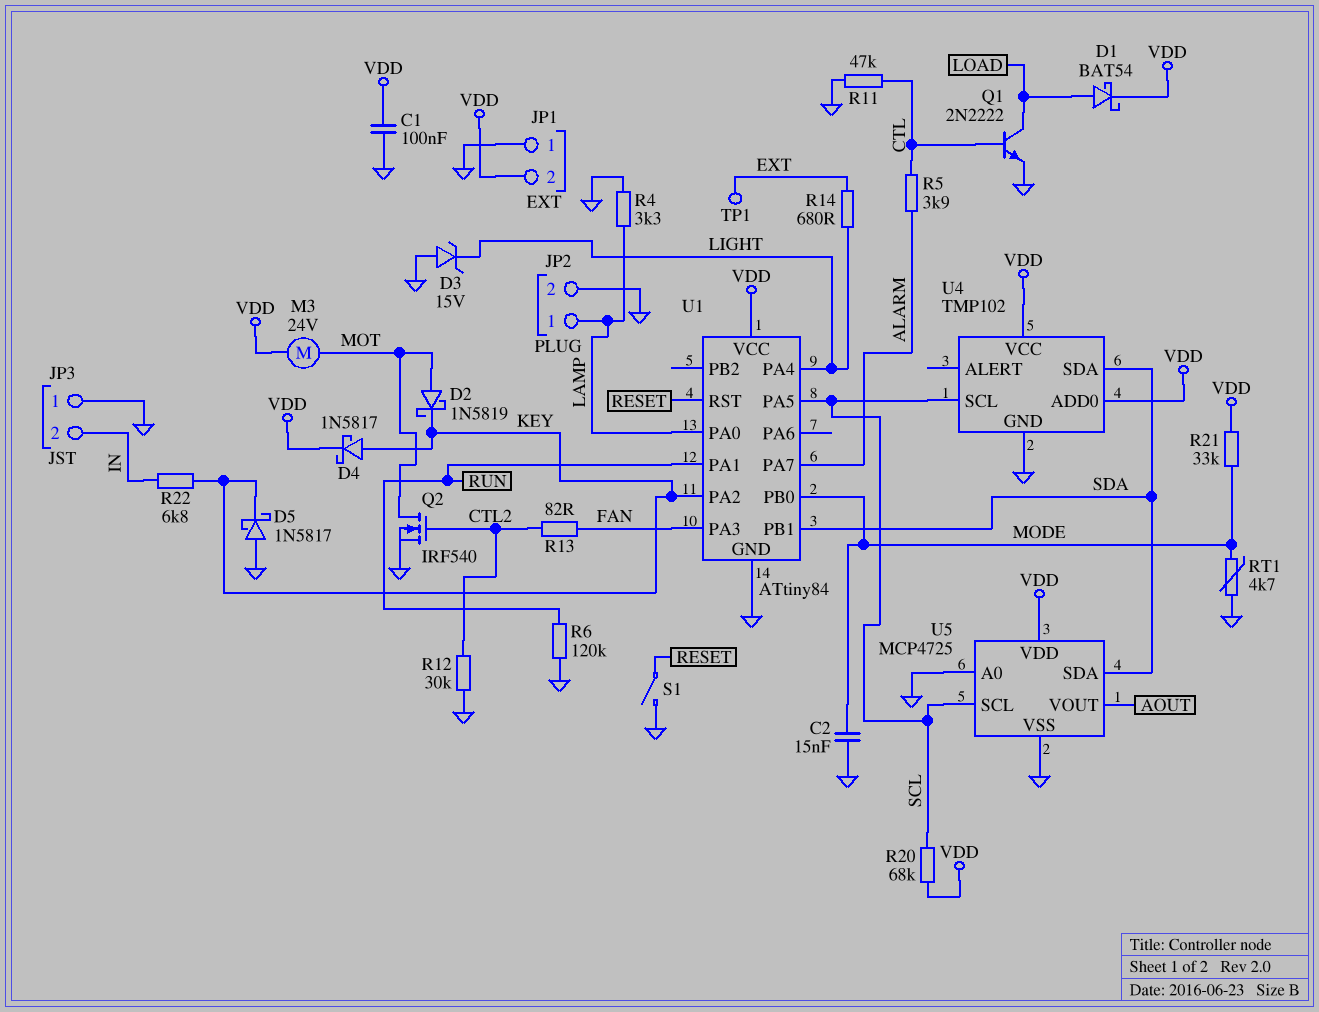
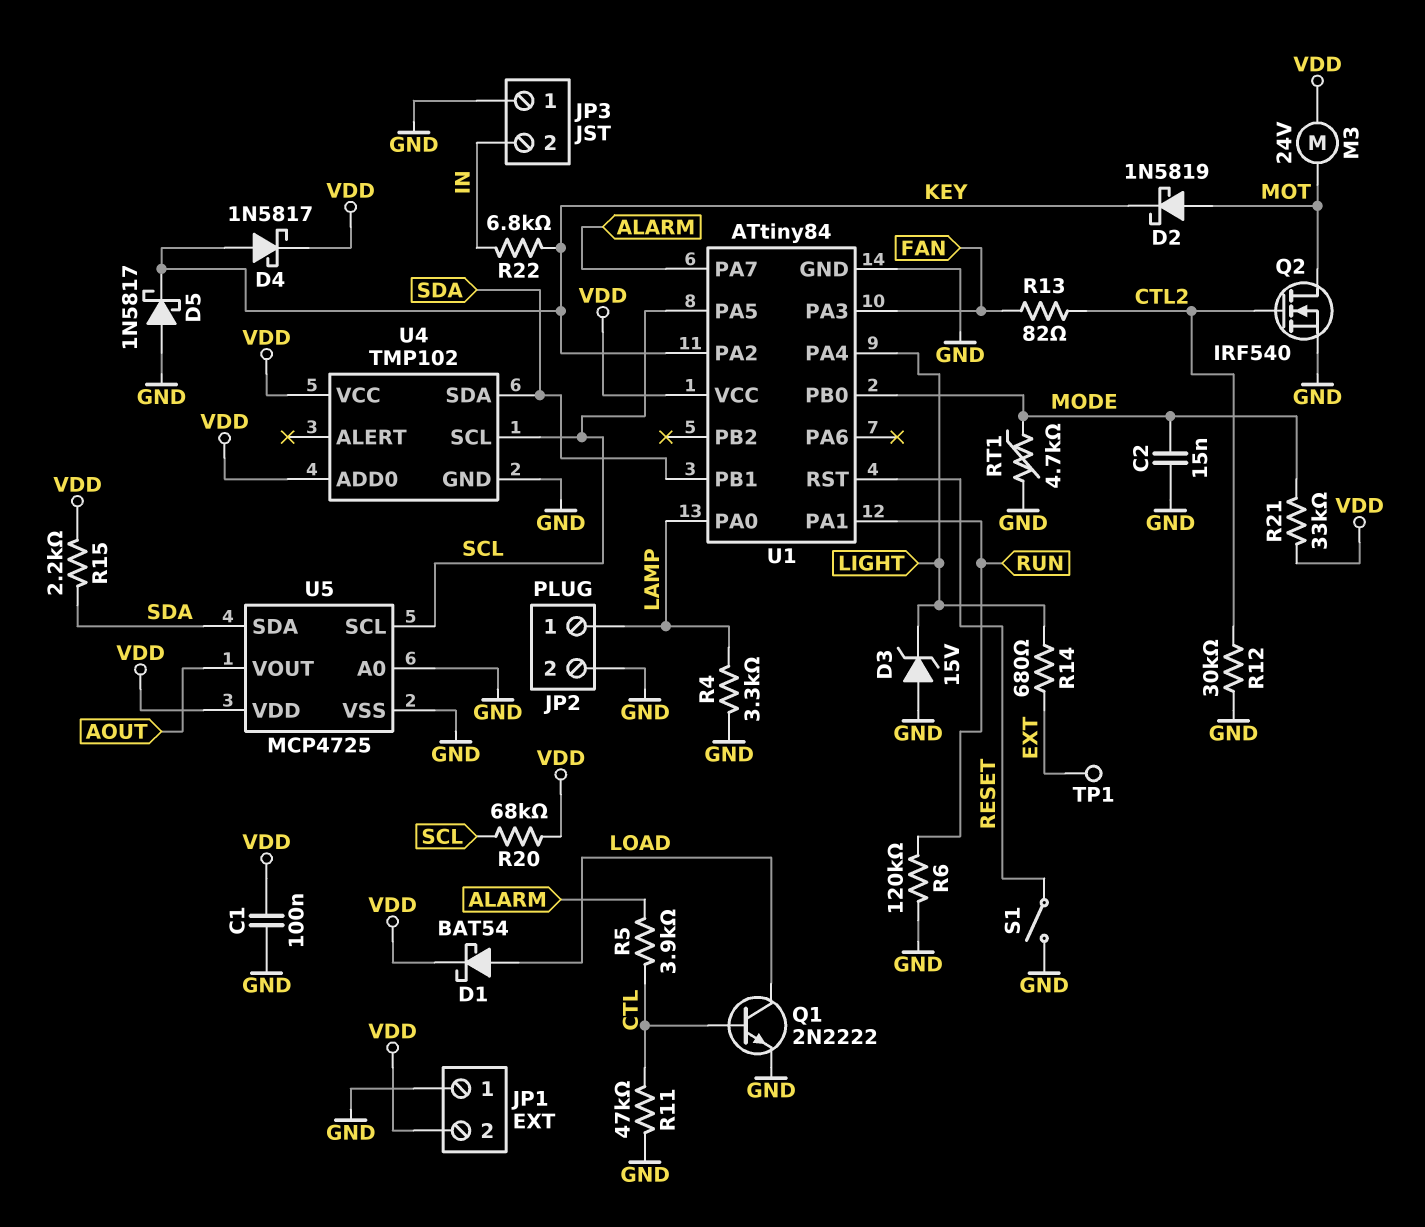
R15: none -> 2.2k (SDA, VDD)

